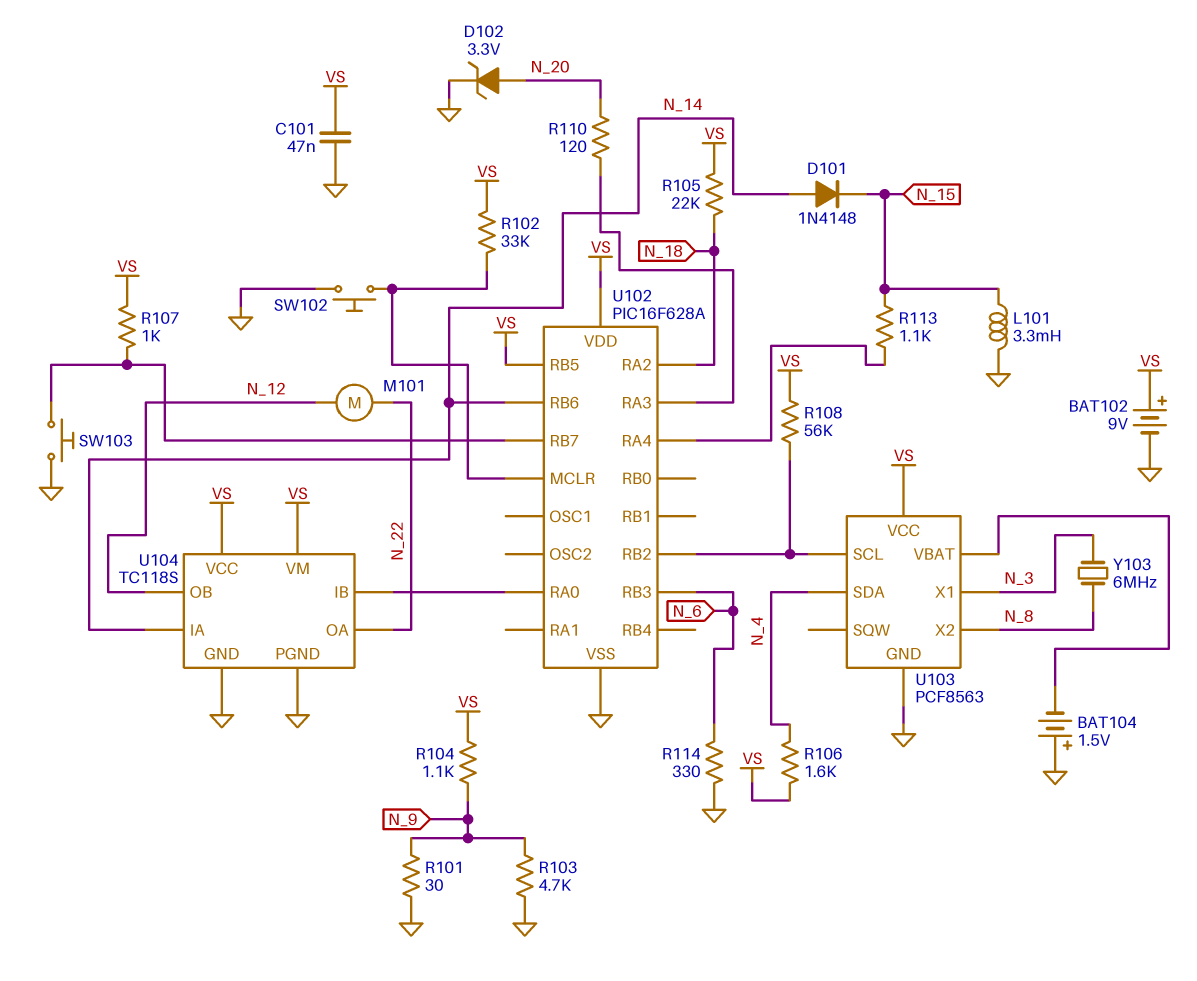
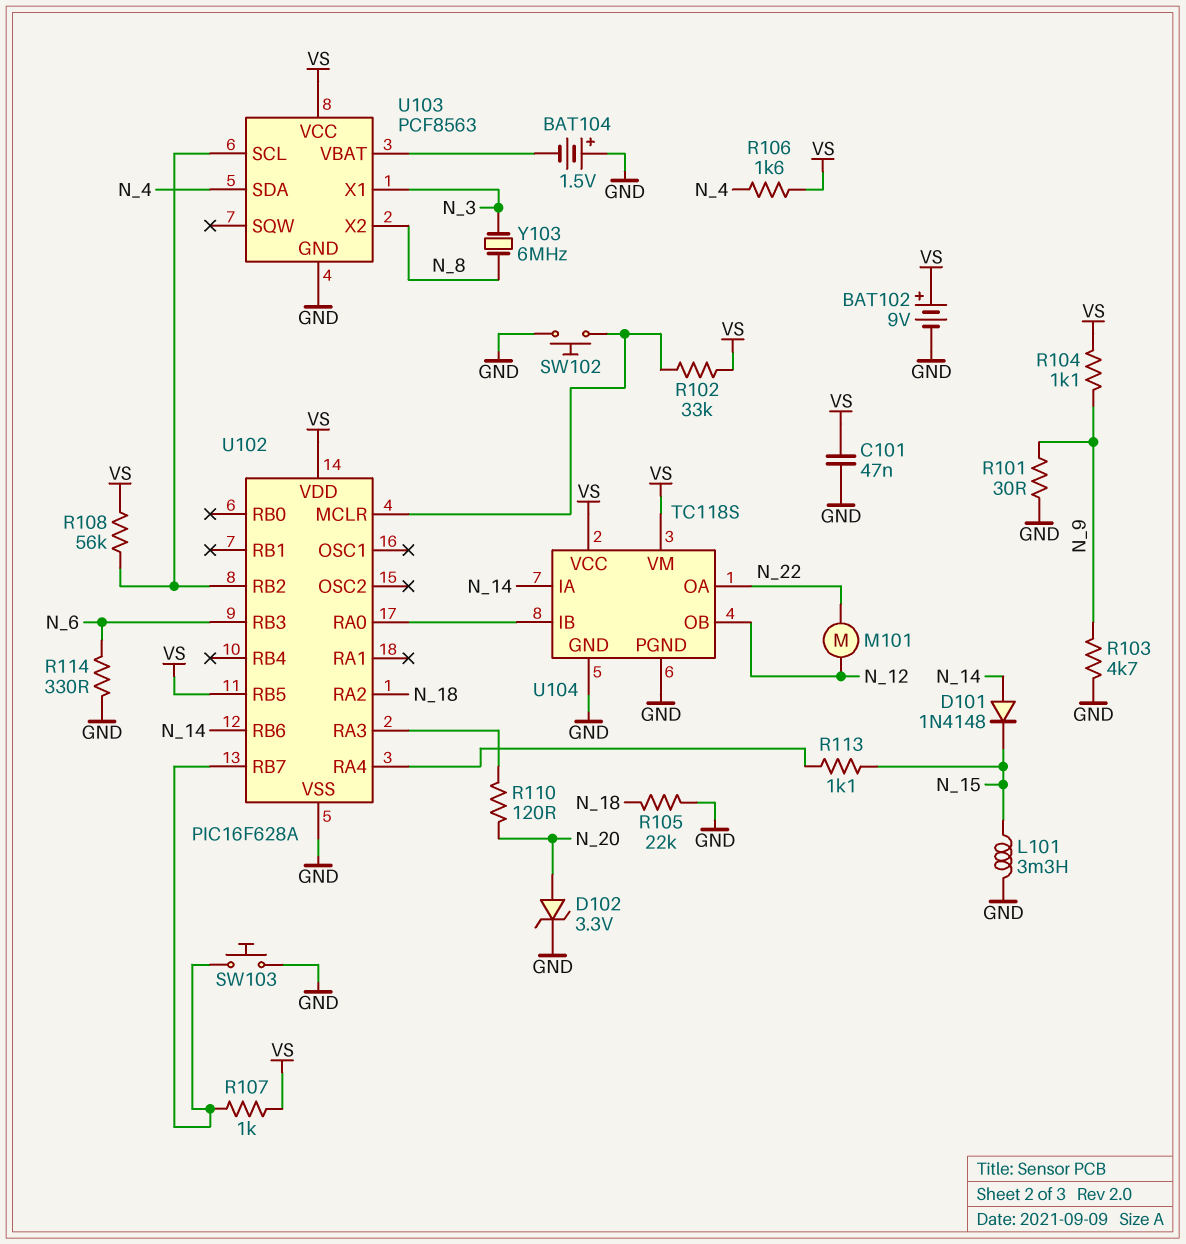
R105: 22k (N_18, VS) -> 22k (GND, N_18)

